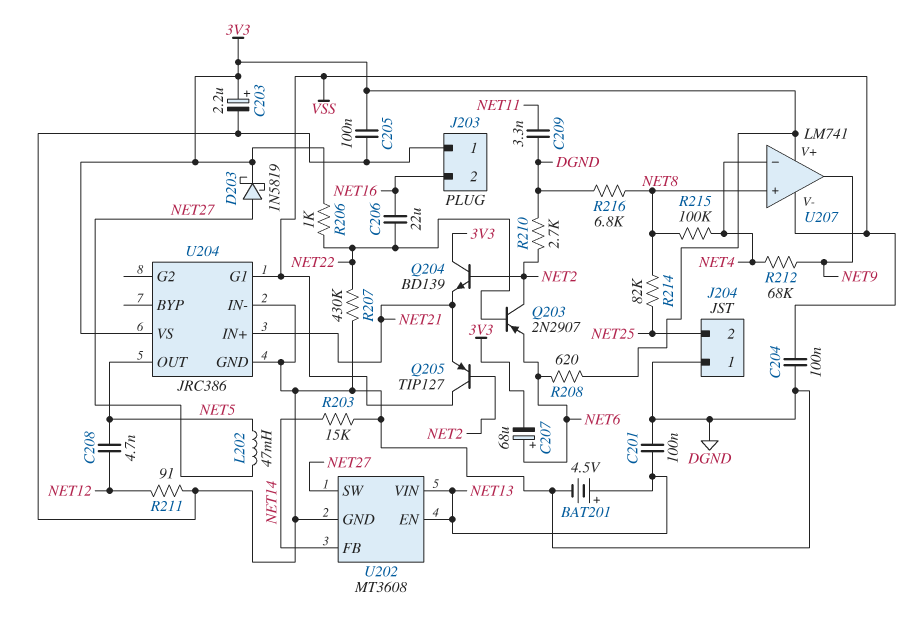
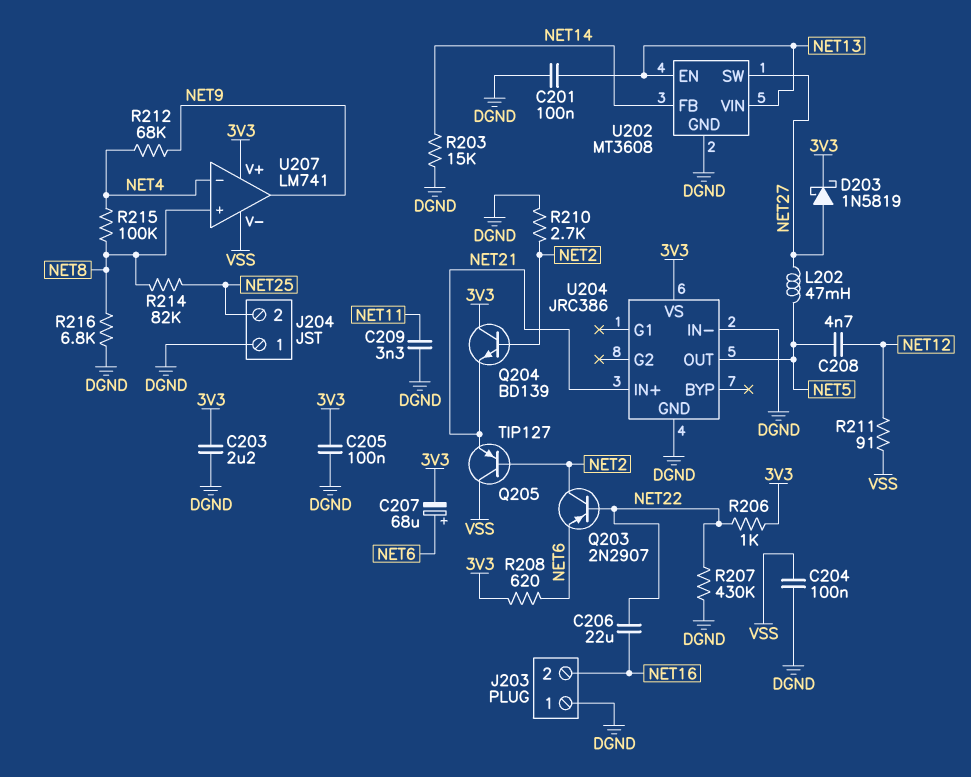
BAT201: 4.5V (plus NET13, minus DGND) -> none
C203: 2.2uF (plus 3V3, minus DGND) -> 2.2uF (3V3, DGND)
R211: 91 (DGND, NET12) -> 91 (NET12, VSS)
U204 pin G1: VSS -> none

